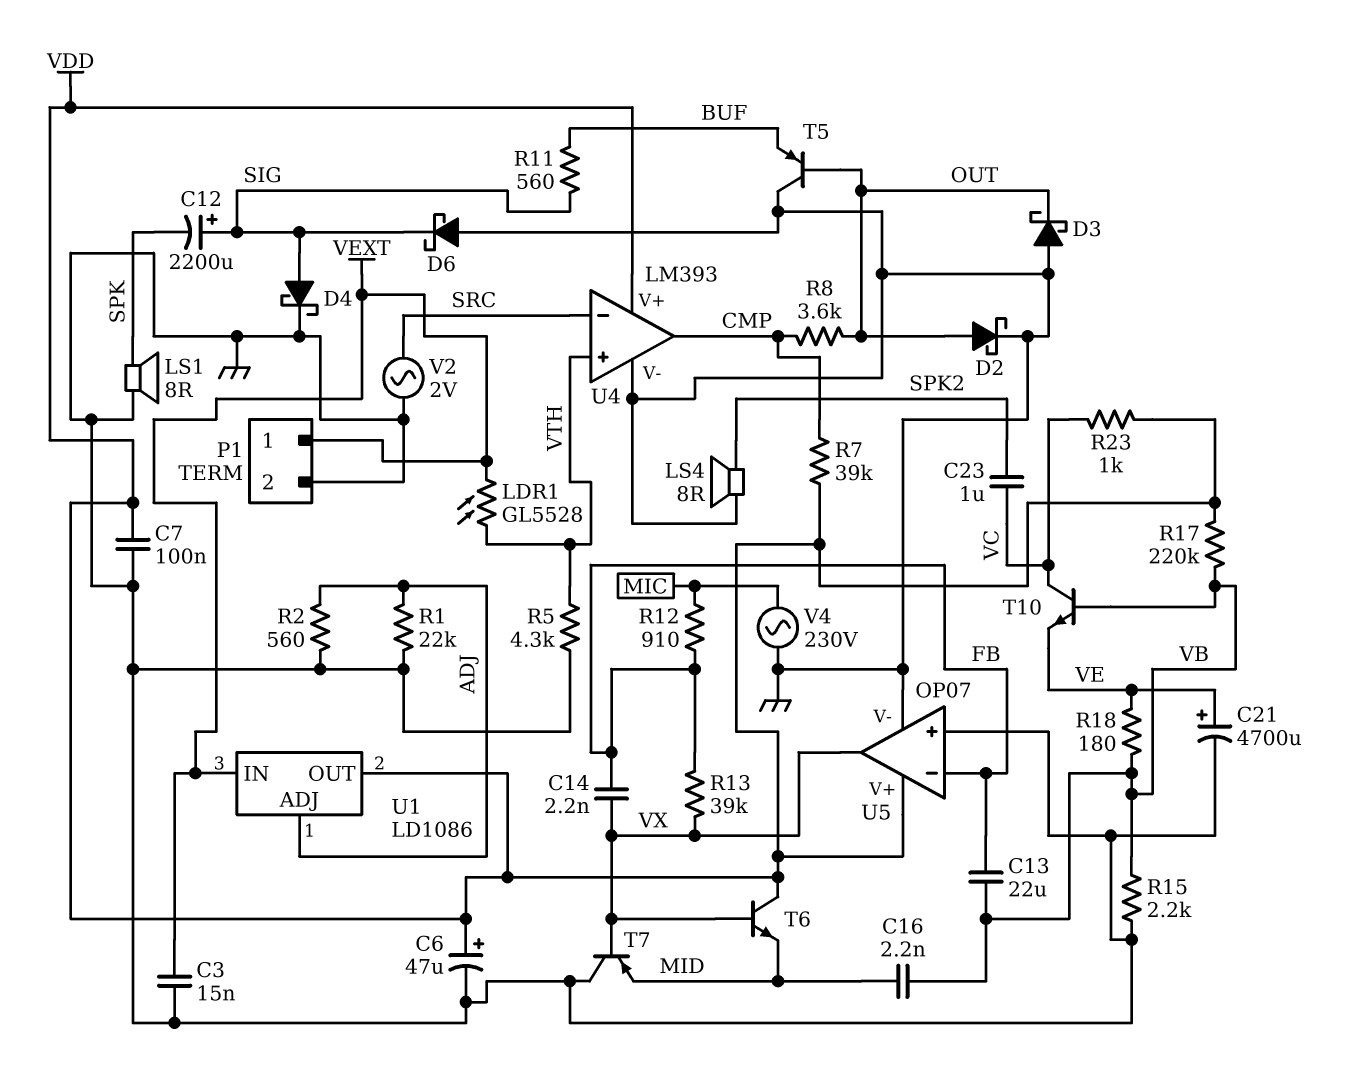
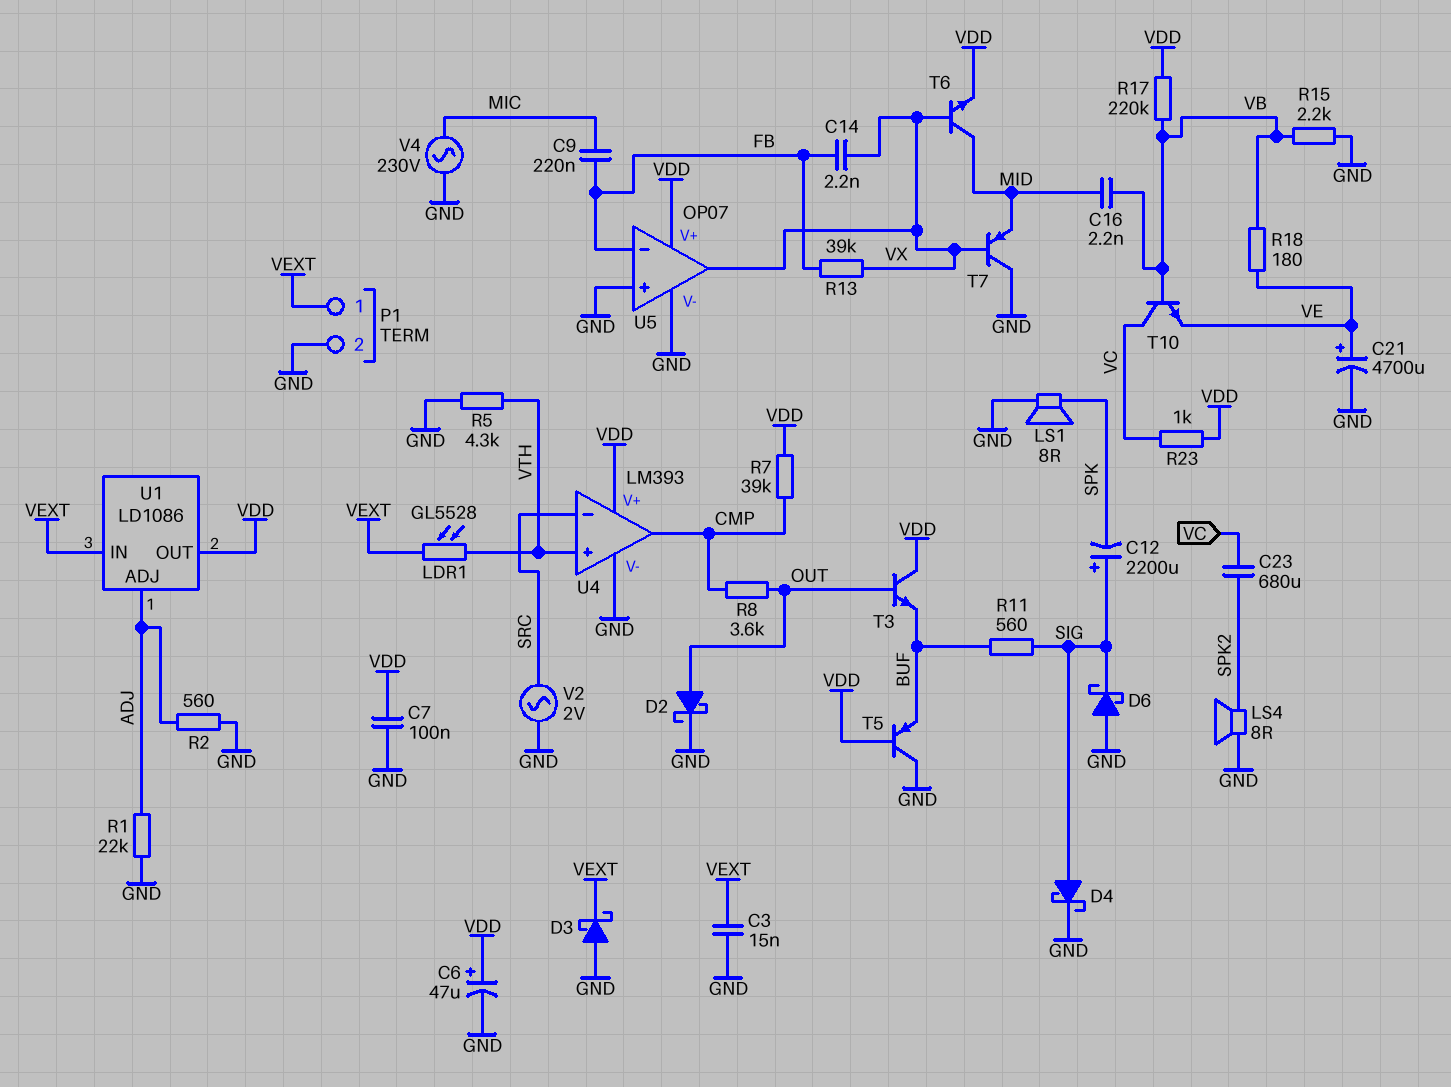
C9: none -> 220nF (FB, MIC)
C13: 22uF (FB, VB) -> none
C23: 1uF (SPK2, VC) -> 680uF (SPK2, VC)
D3: schottky (A GND, K OUT) -> schottky (A GND, K VEXT)
R12: 910 (FB, MIC) -> none
T3: none -> NPN (B OUT, C VDD, E BUF)
T5: PNP (B OUT, C GND, E BUF) -> PNP (B VDD, C GND, E BUF)
T6: NPN (B VX, C VDD, E MID) -> NPN (B VX, C MID, E VDD)

